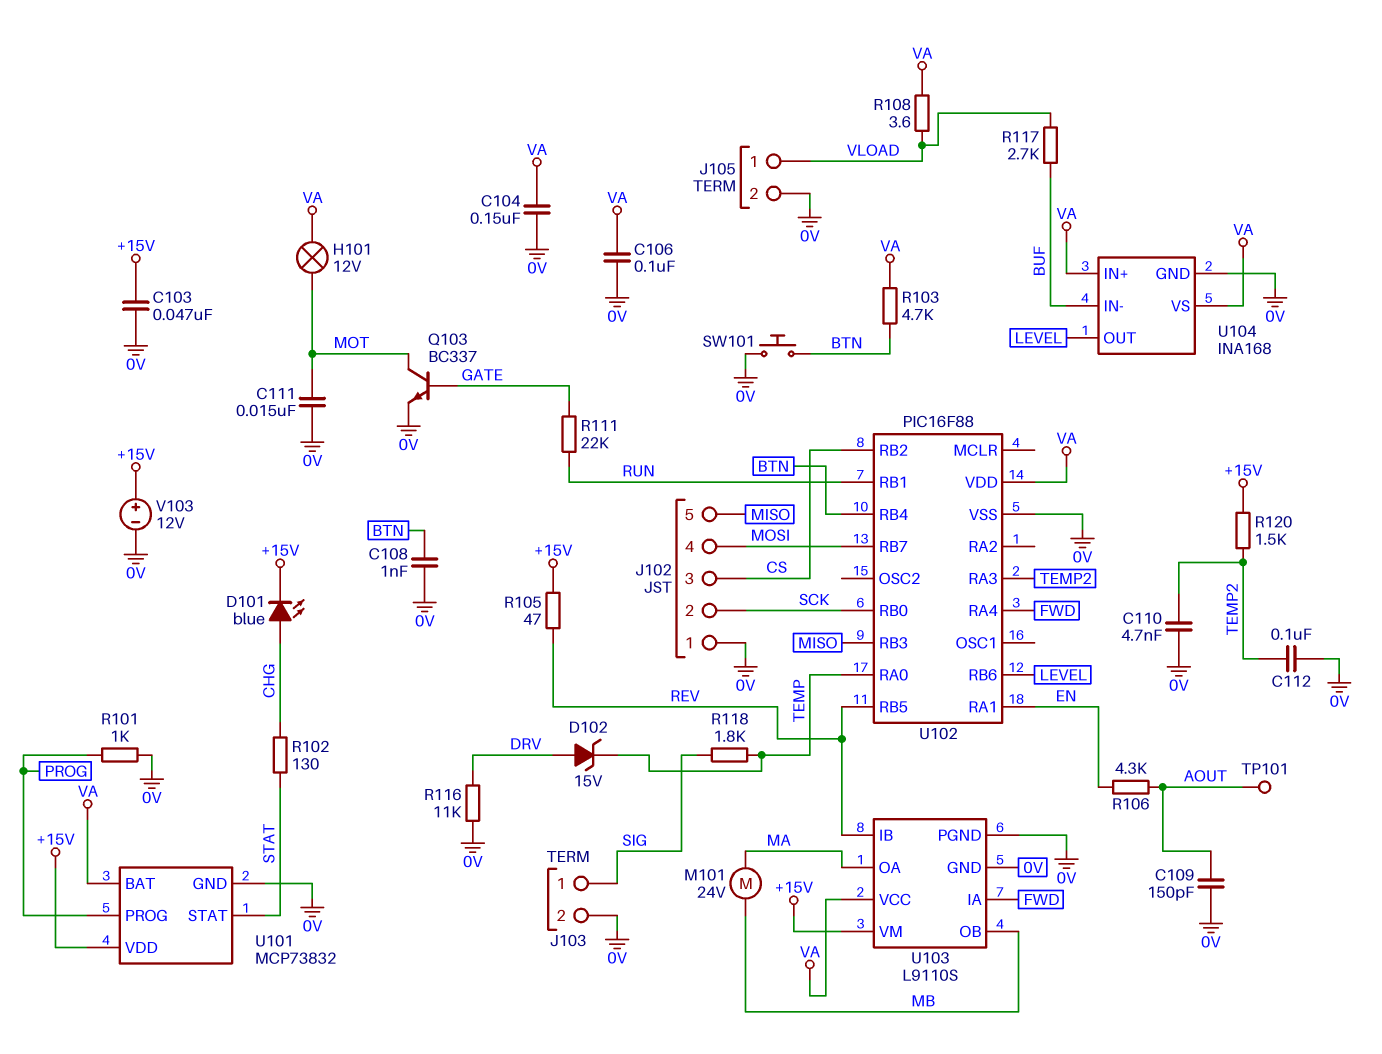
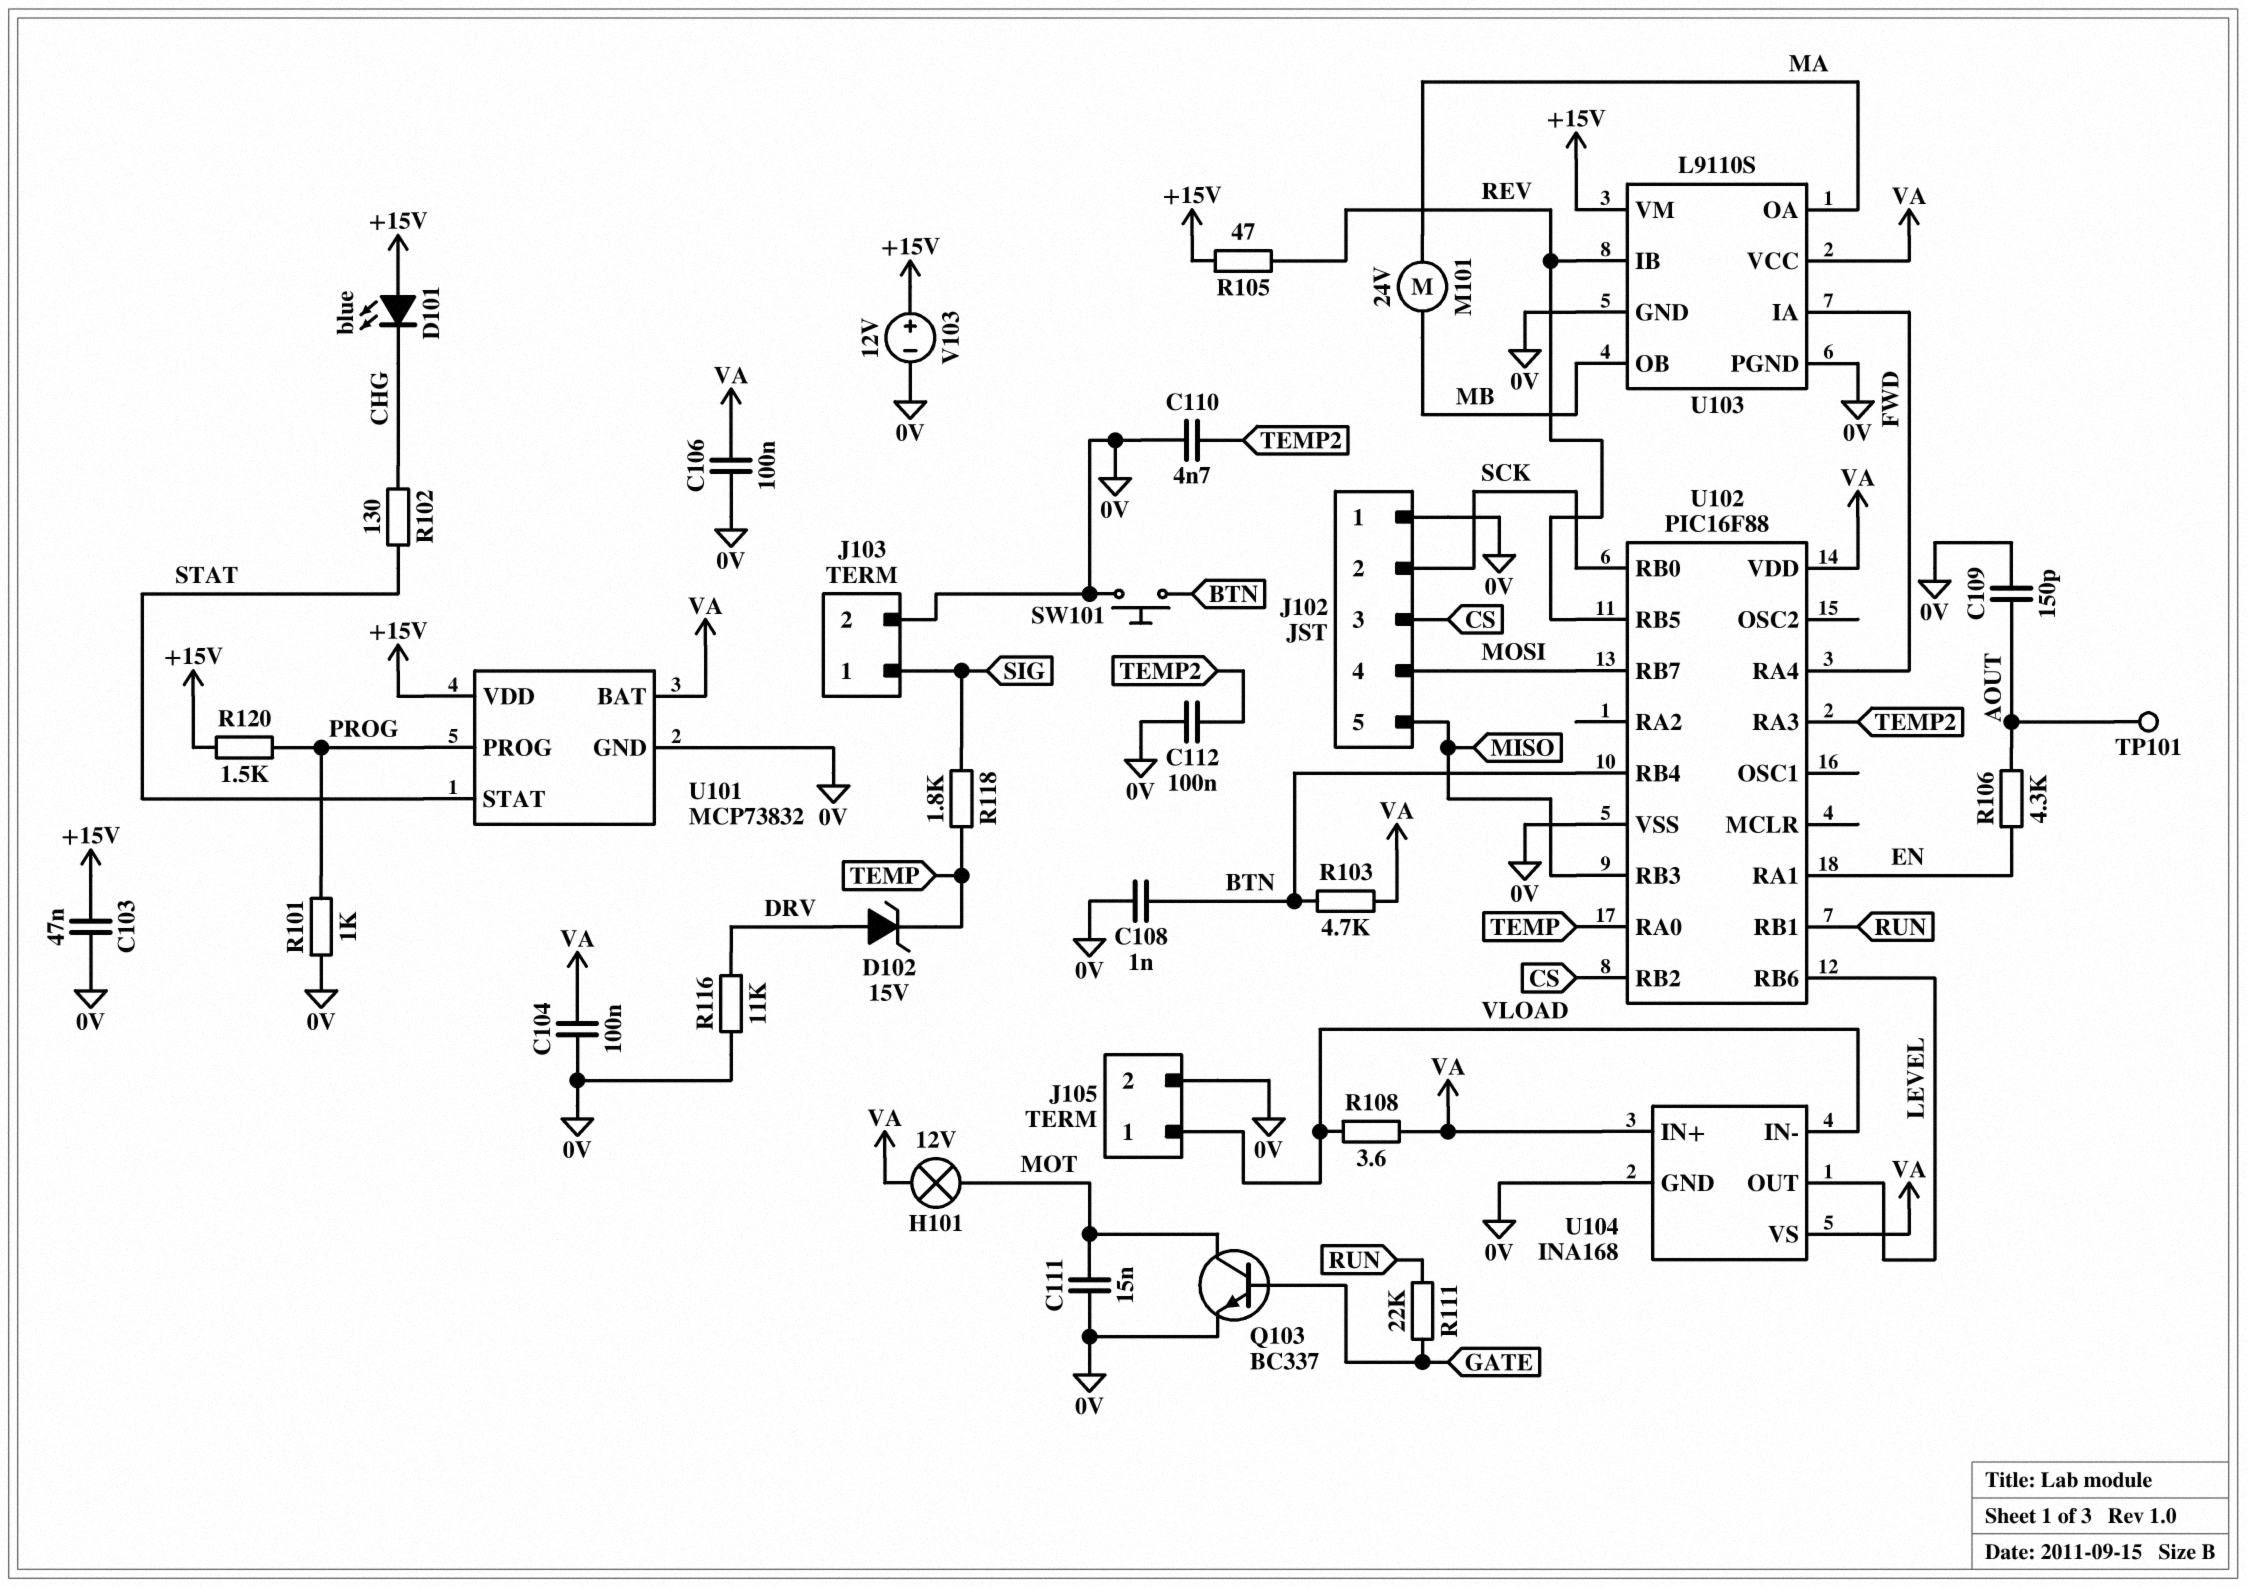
C104: 150nF (0V, VA) -> 100nF (0V, VA)
D101: LED blue (A CHG, K +15V) -> LED blue (A +15V, K CHG)
R117: 2.7k (BUF, VLOAD) -> none
R120: 1.5k (+15V, TEMP2) -> 1.5k (+15V, PROG)
U104 pin IN-: BUF -> VLOAD

